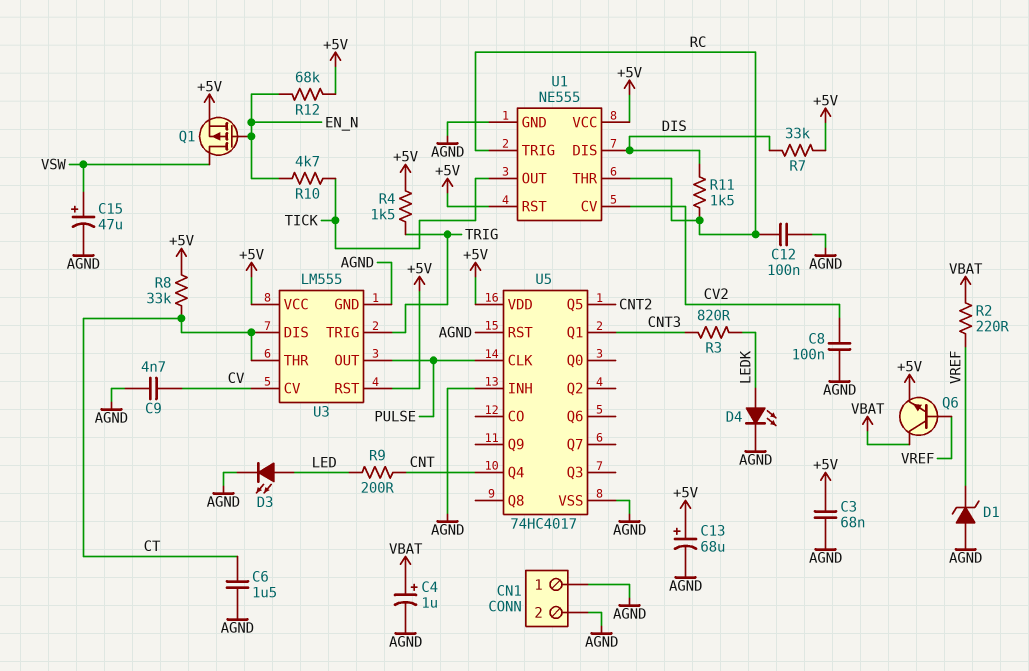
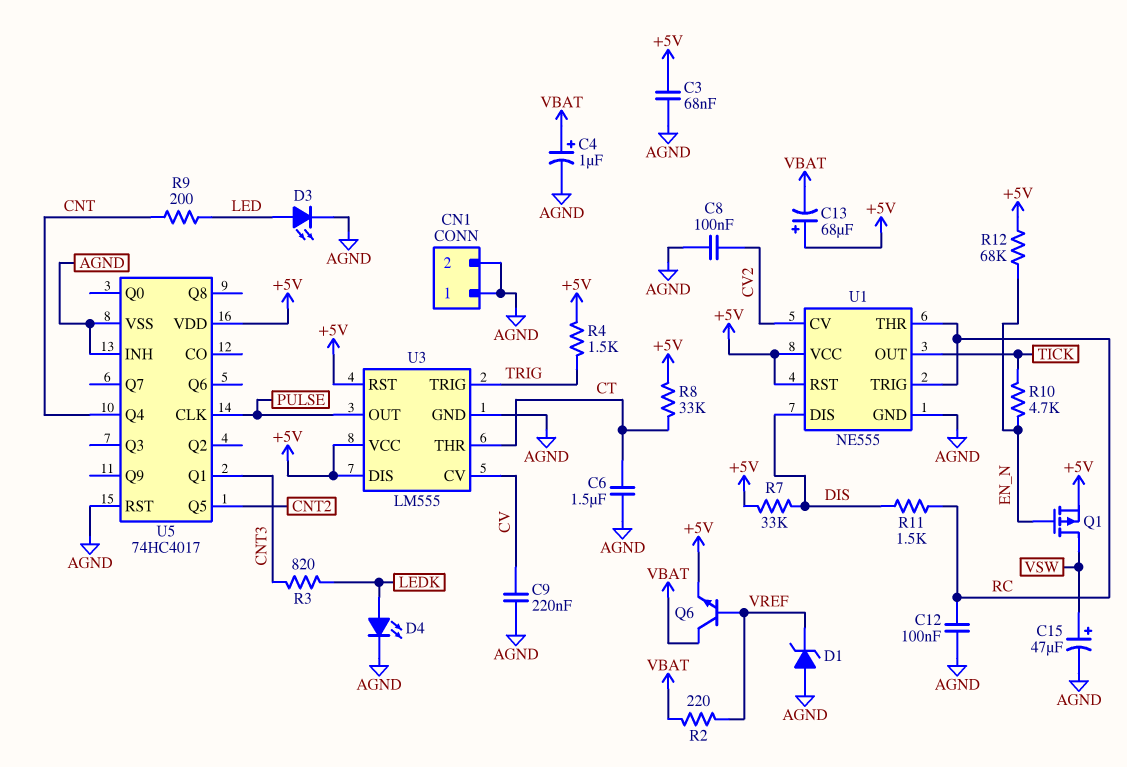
C9: 4.7nF (AGND, CV) -> 220nF (AGND, CV)
C13: 68uF (plus +5V, minus AGND) -> 68uF (plus +5V, minus VBAT)
U3 pin DIS: CT -> +5V

